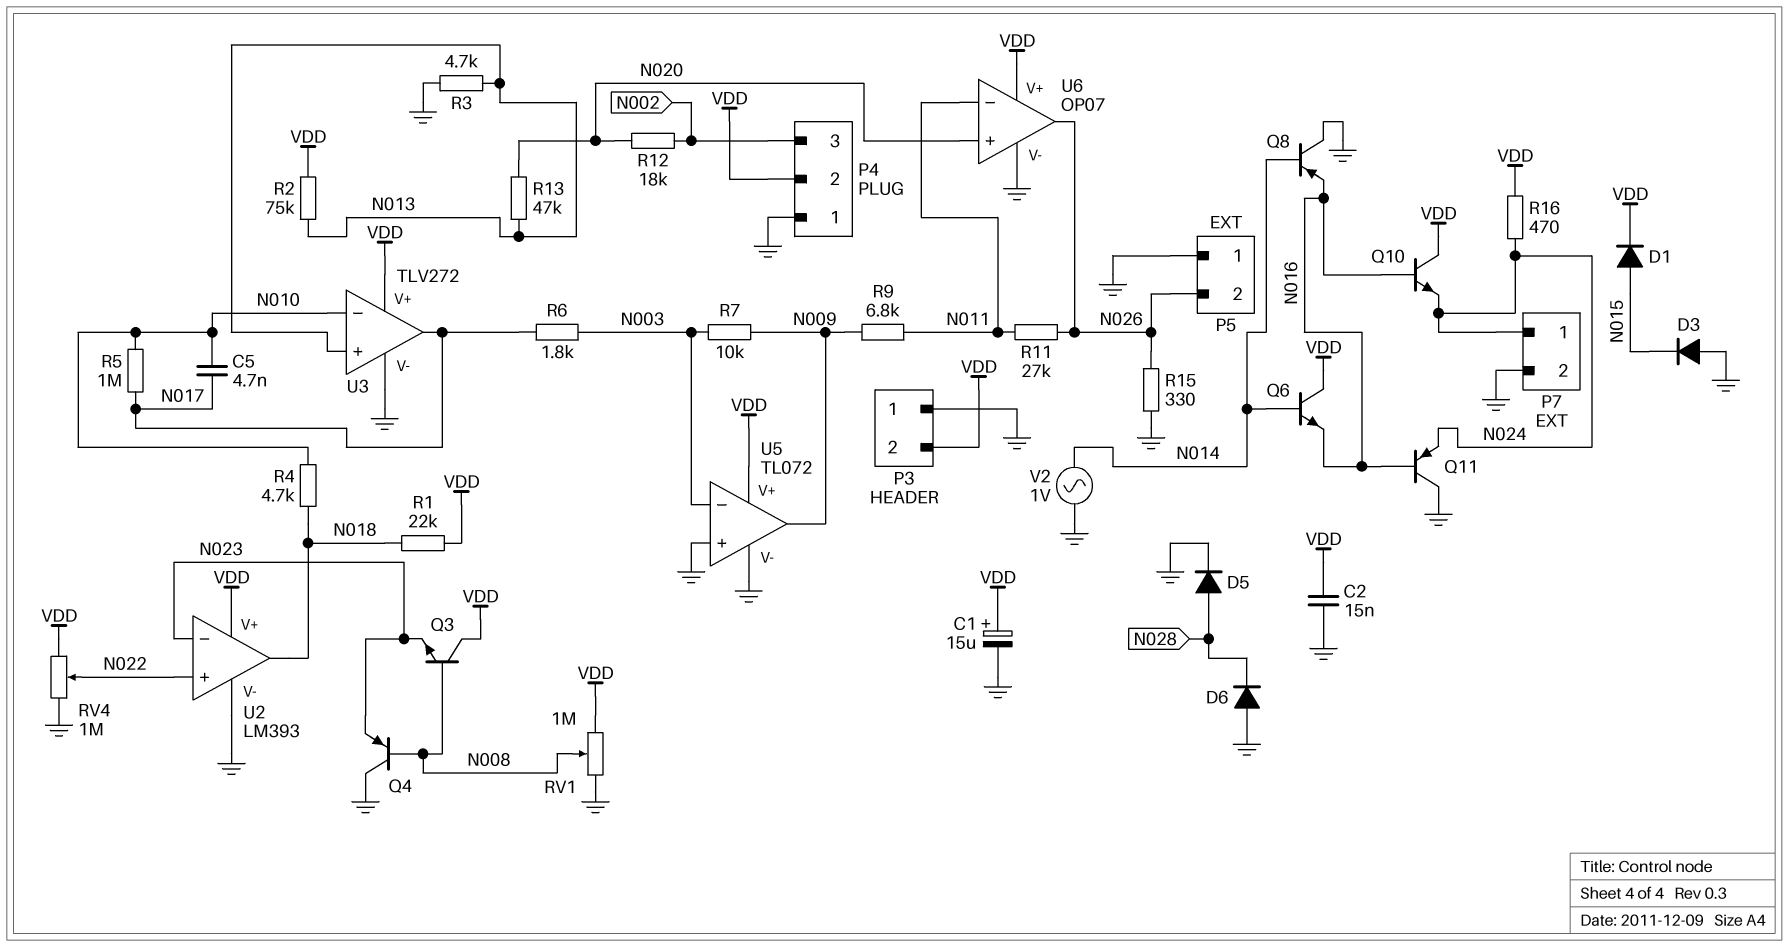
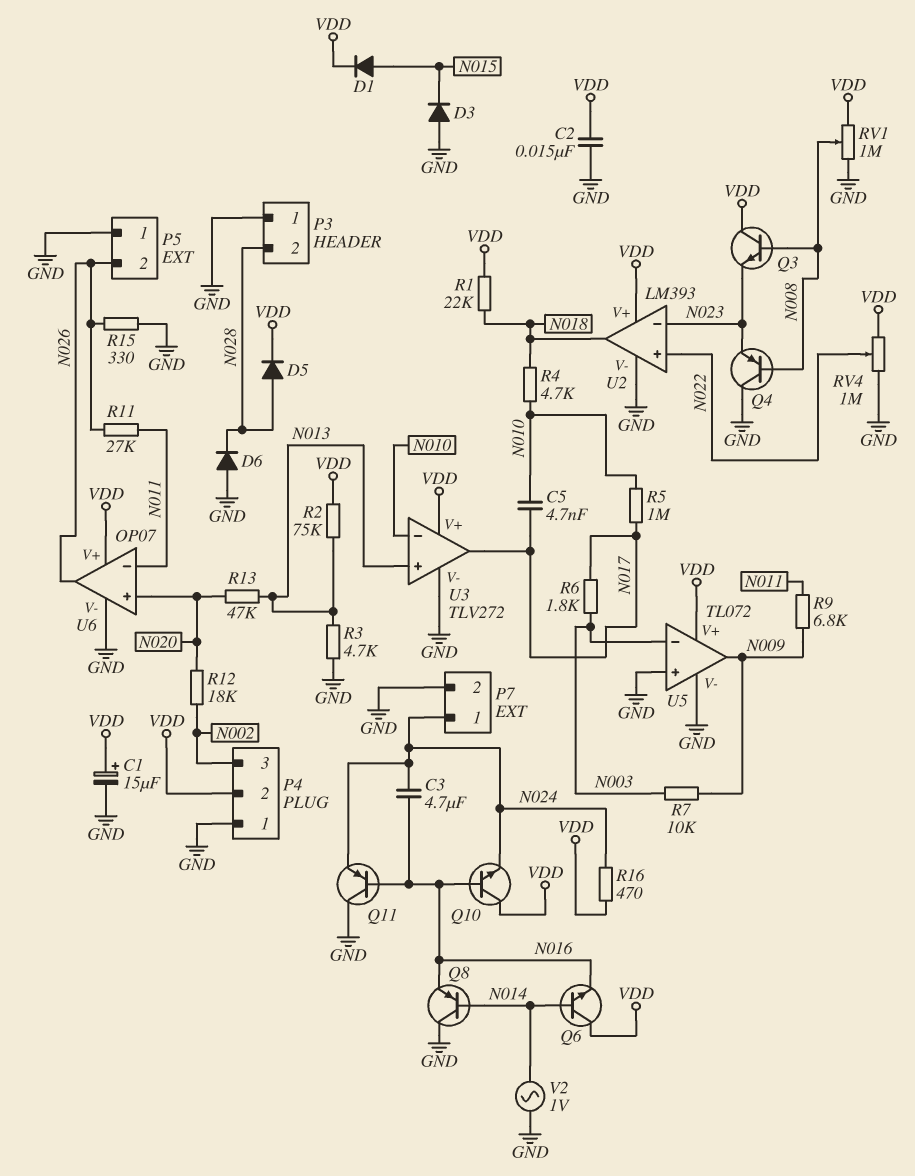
C3: none -> 4.7uF (N016, N024)
D5: diode (A N028, K GND) -> diode (A N028, K VDD)
P3 pin 2: VDD -> N028

